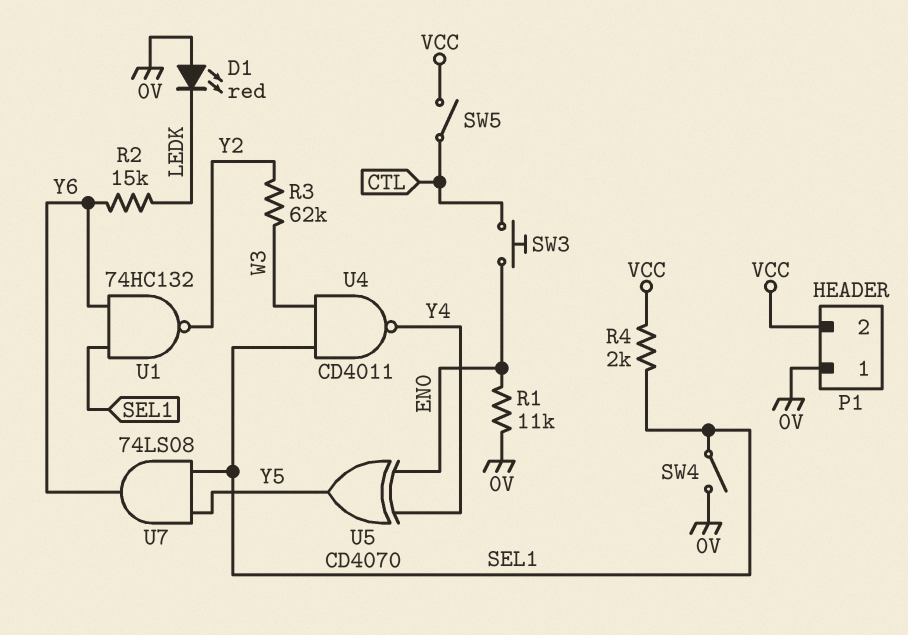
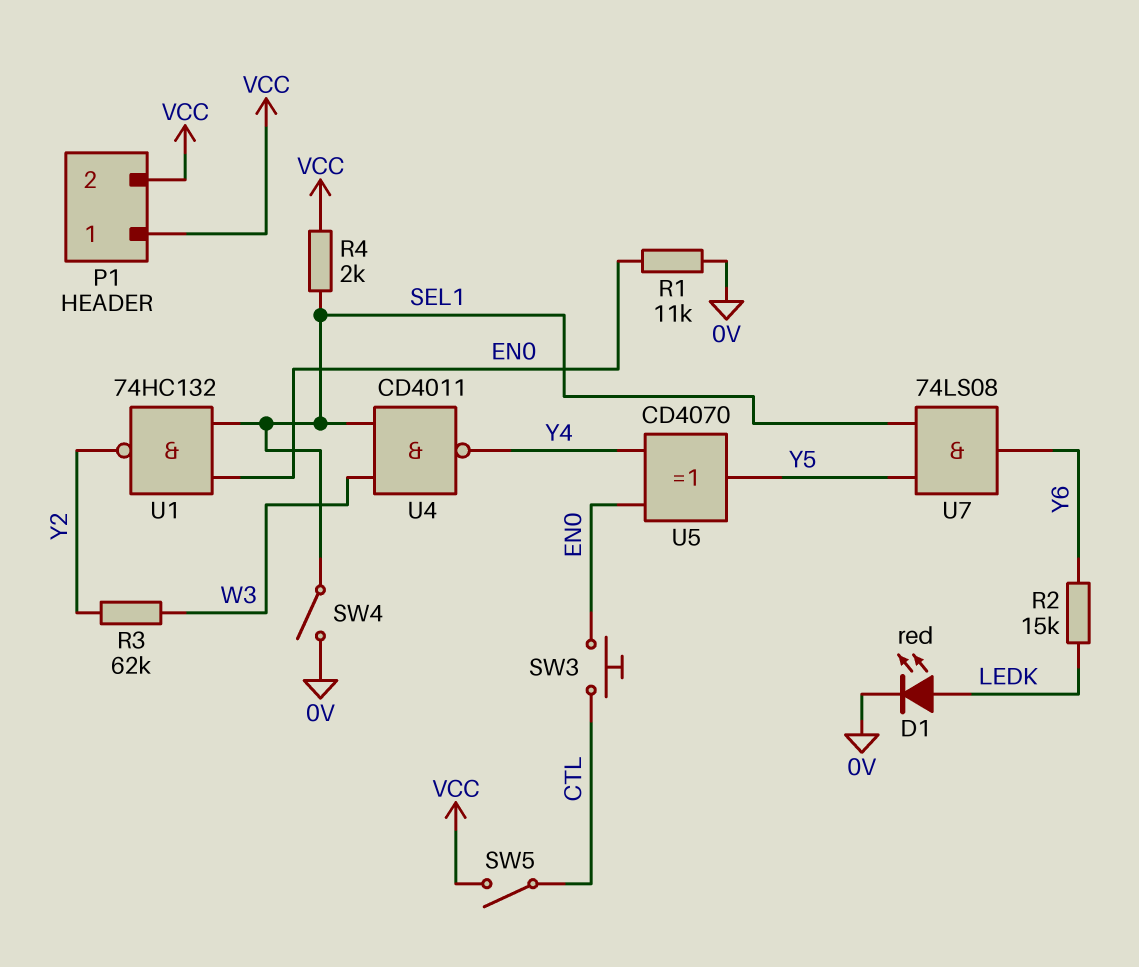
D1: LED red (A 0V, K LEDK) -> LED red (A LEDK, K 0V)
P1 pin 1: 0V -> VCC
U1: NAND 74HC132 (in SEL1, in Y6, out Y2) -> NAND 74HC132 (in EN0, in SEL1, out Y2)

